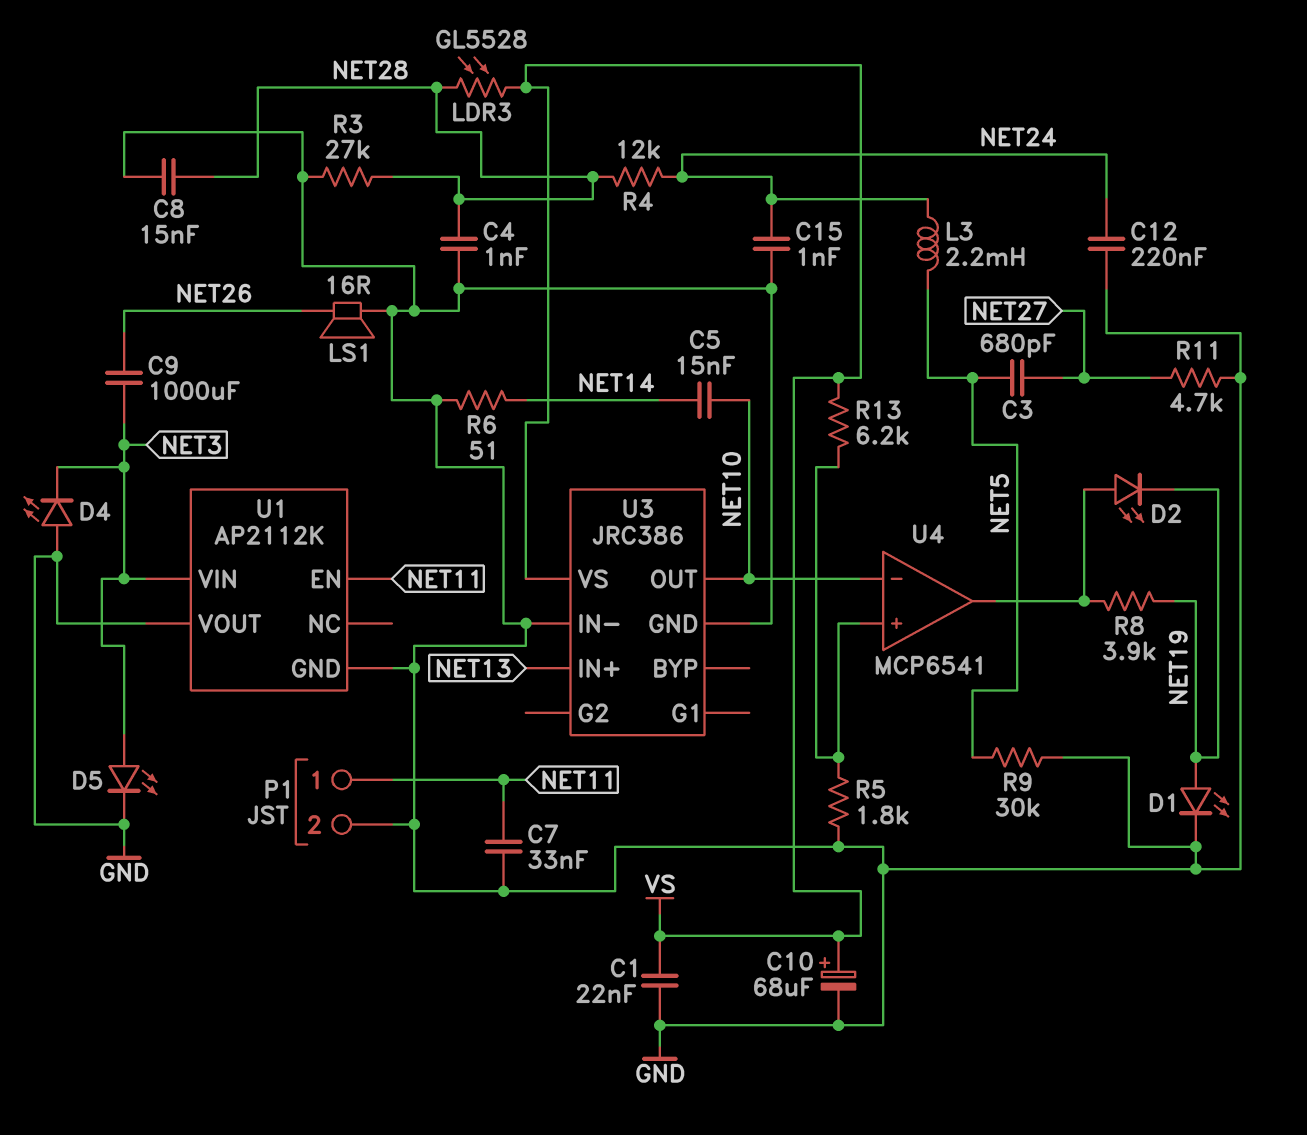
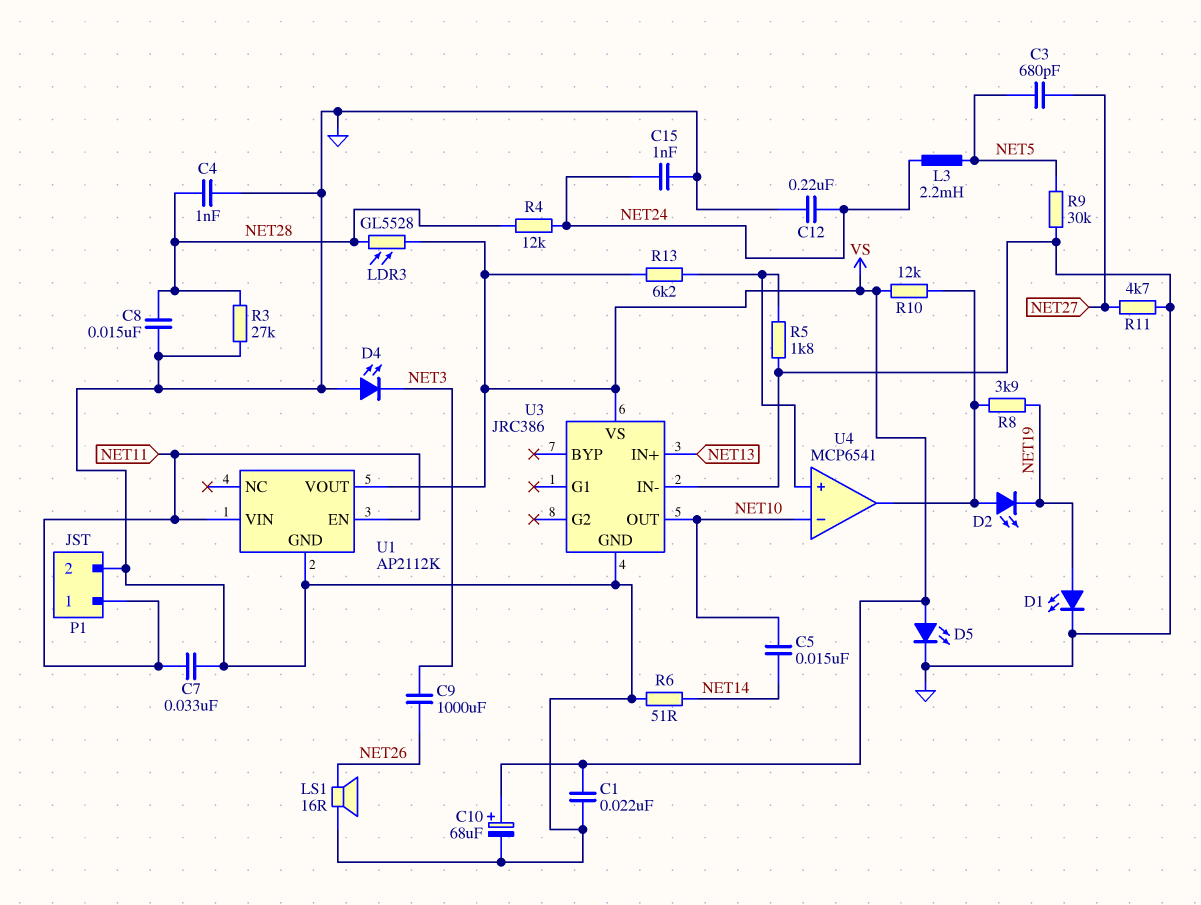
D5: LED (A NET3, K GND) -> LED (A VS, K GND)
R10: none -> 12k (U4/out, VS)
U1 pin VIN: NET3 -> NET11
U1 pin VOUT: GND -> VS

